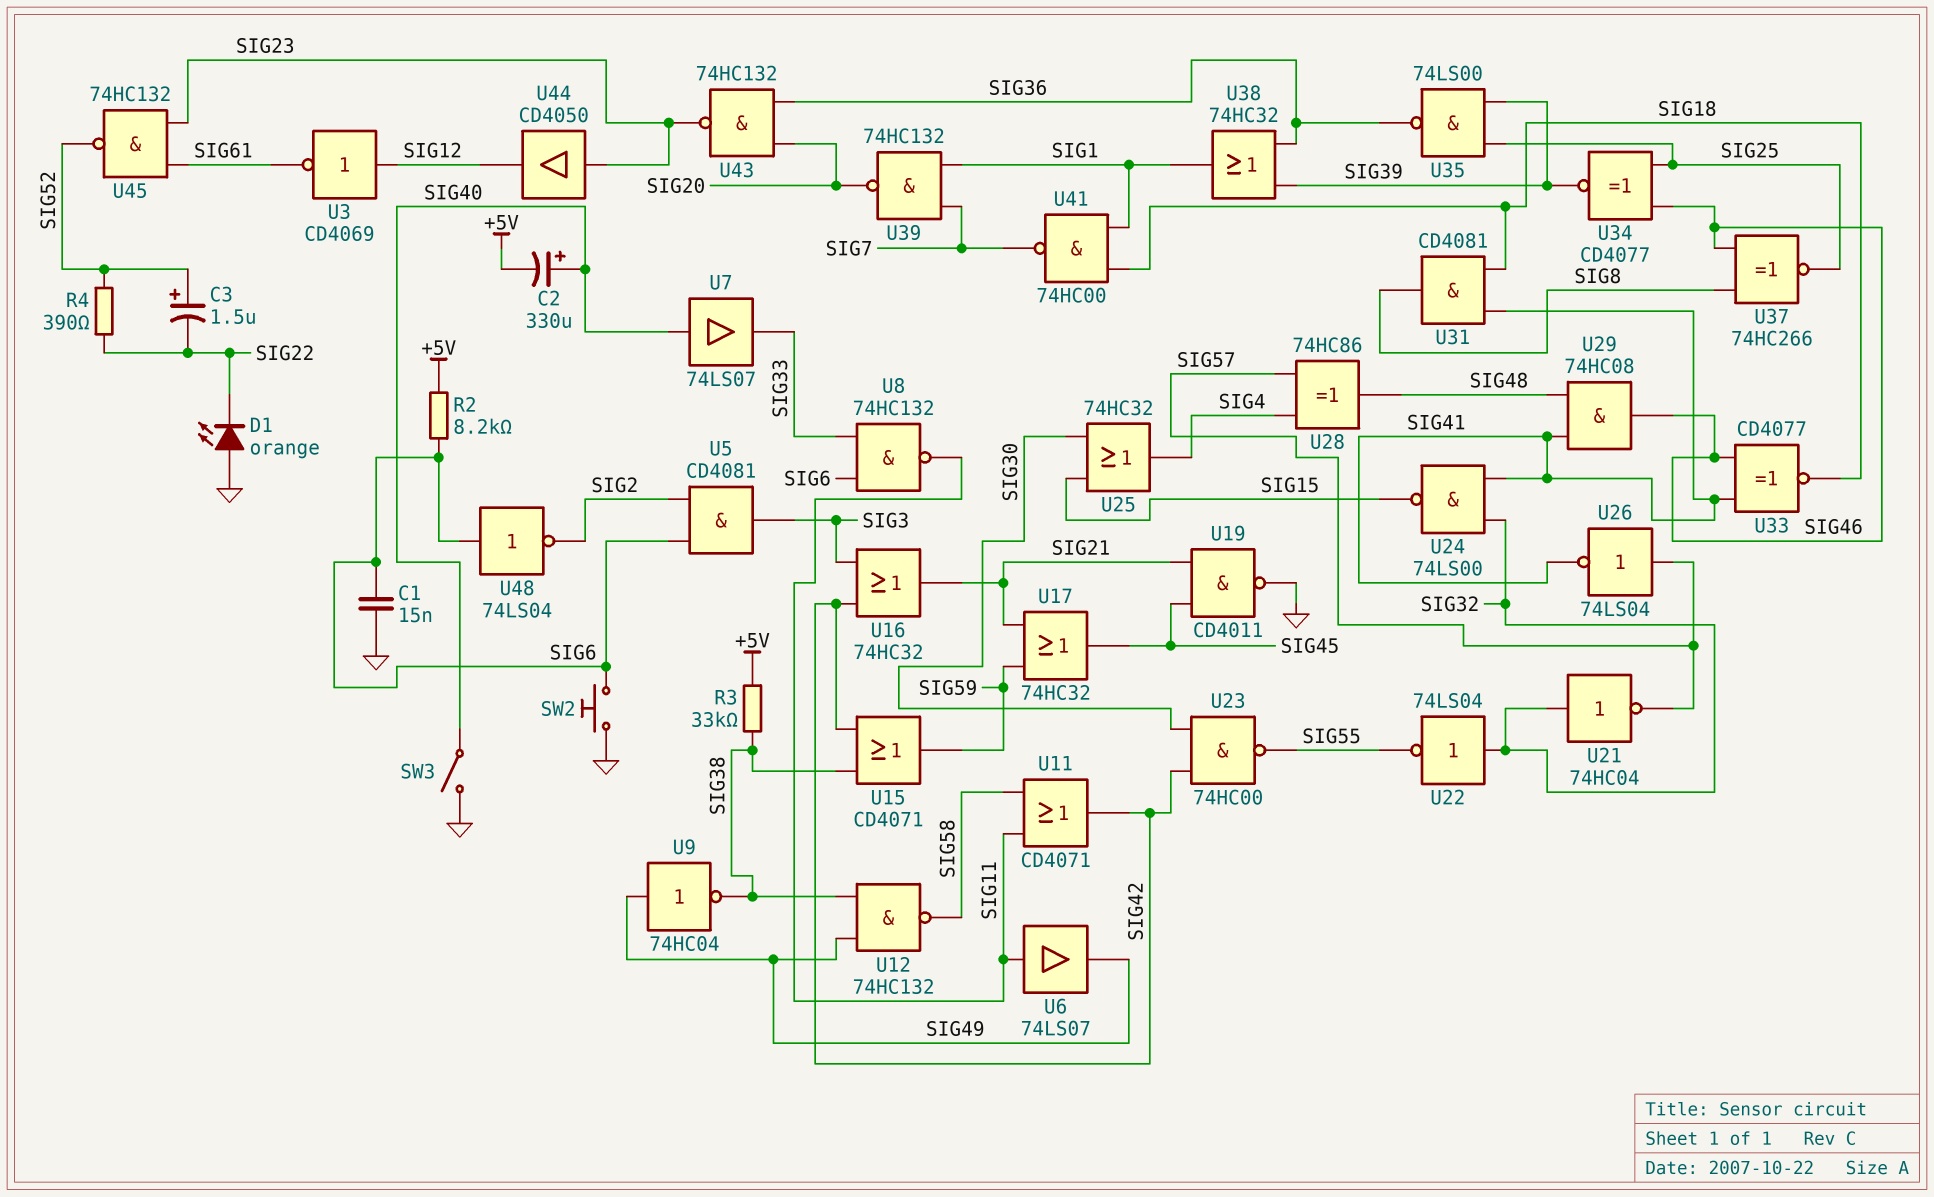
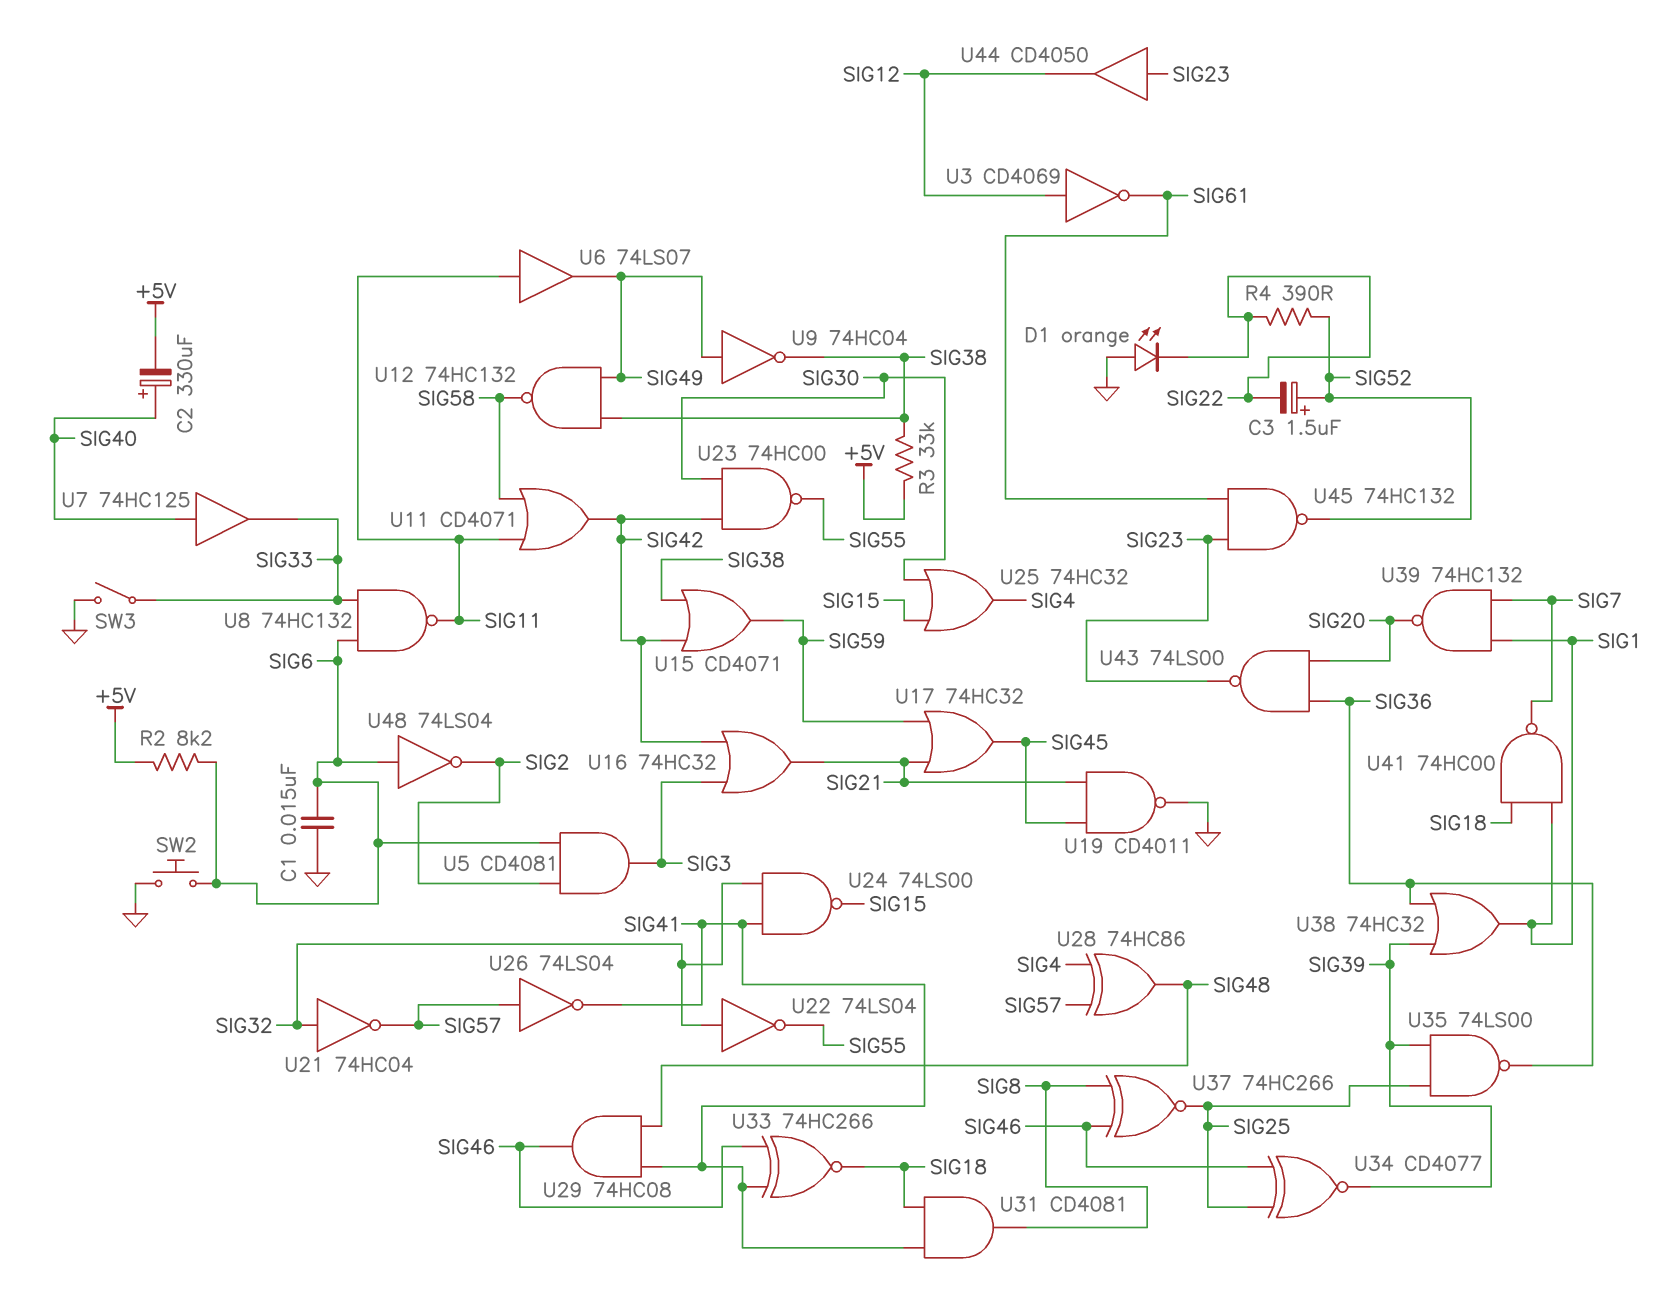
SW3: switch (GND, SIG40) -> switch (GND, SIG33)
U7: buffer 74LS07 (in SIG40, out SIG33) -> buffer 74HC125 (in SIG40, out SIG33)
U33: XNOR CD4077 (in SIG41, in SIG46, out SIG18) -> XNOR 74HC266 (in SIG41, in SIG46, out SIG18)
U43: NAND 74HC132 (in SIG20, in SIG36, out SIG23) -> NAND 74LS00 (in SIG20, in SIG36, out SIG23)

